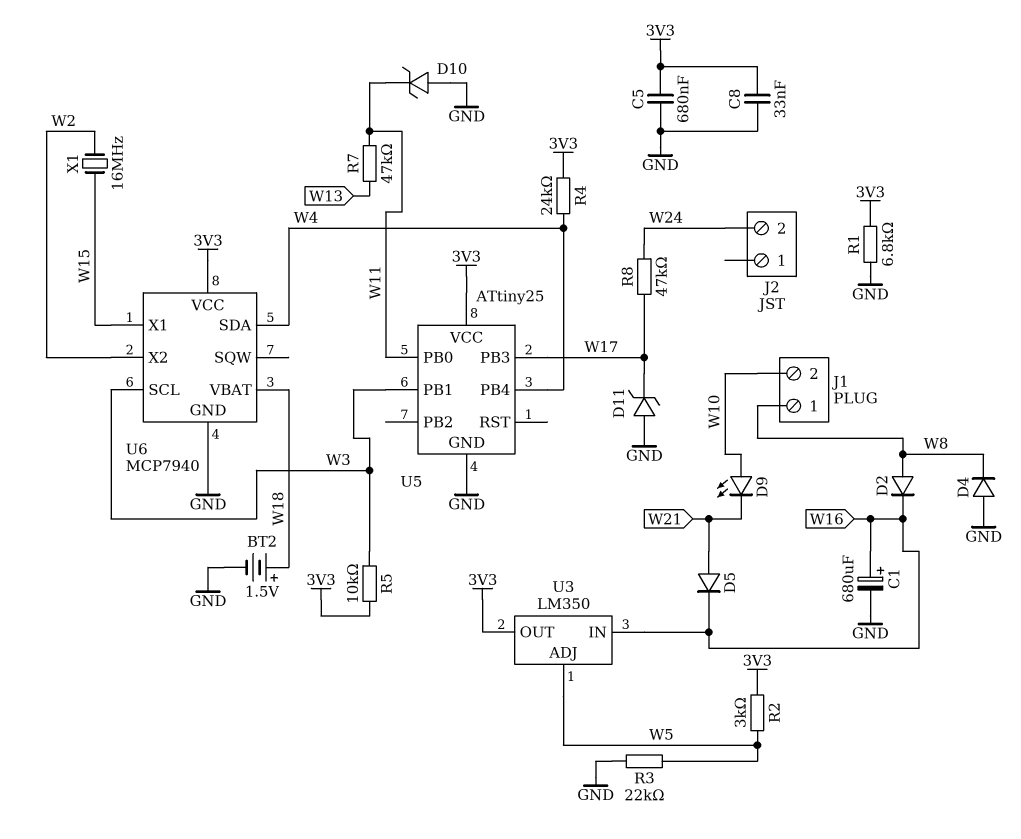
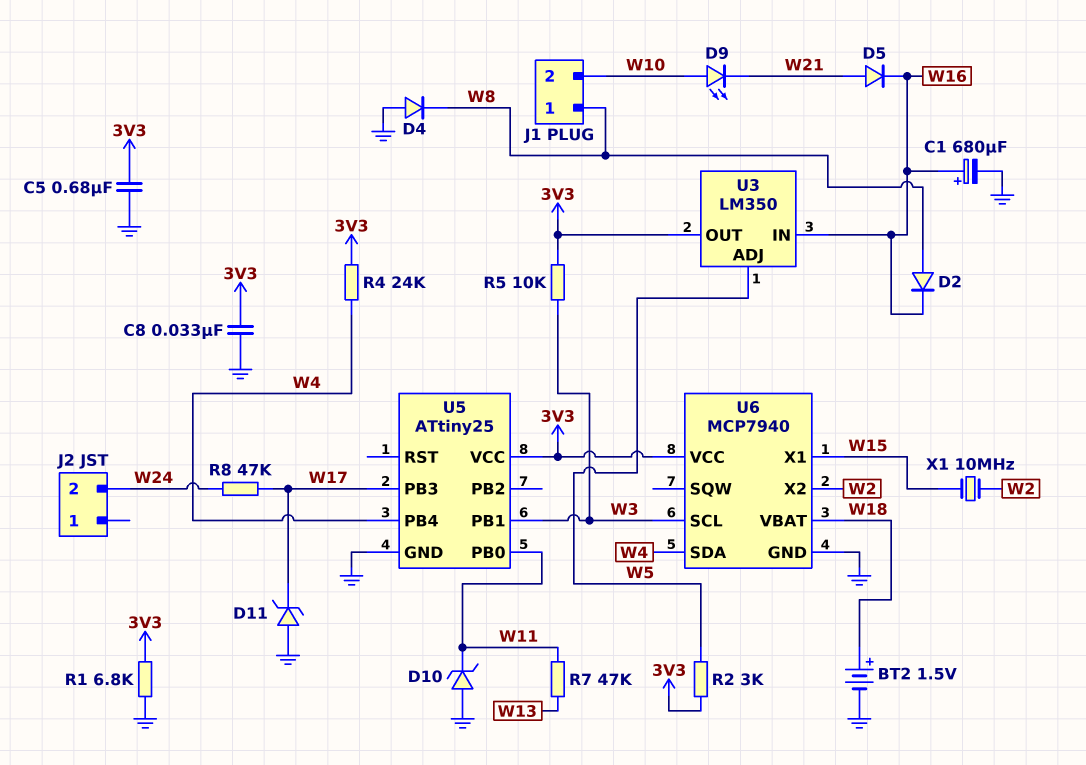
R3: 22k (GND, W5) -> none
X1: 16MHz (W2, W15) -> 10MHz (W2, W15)

